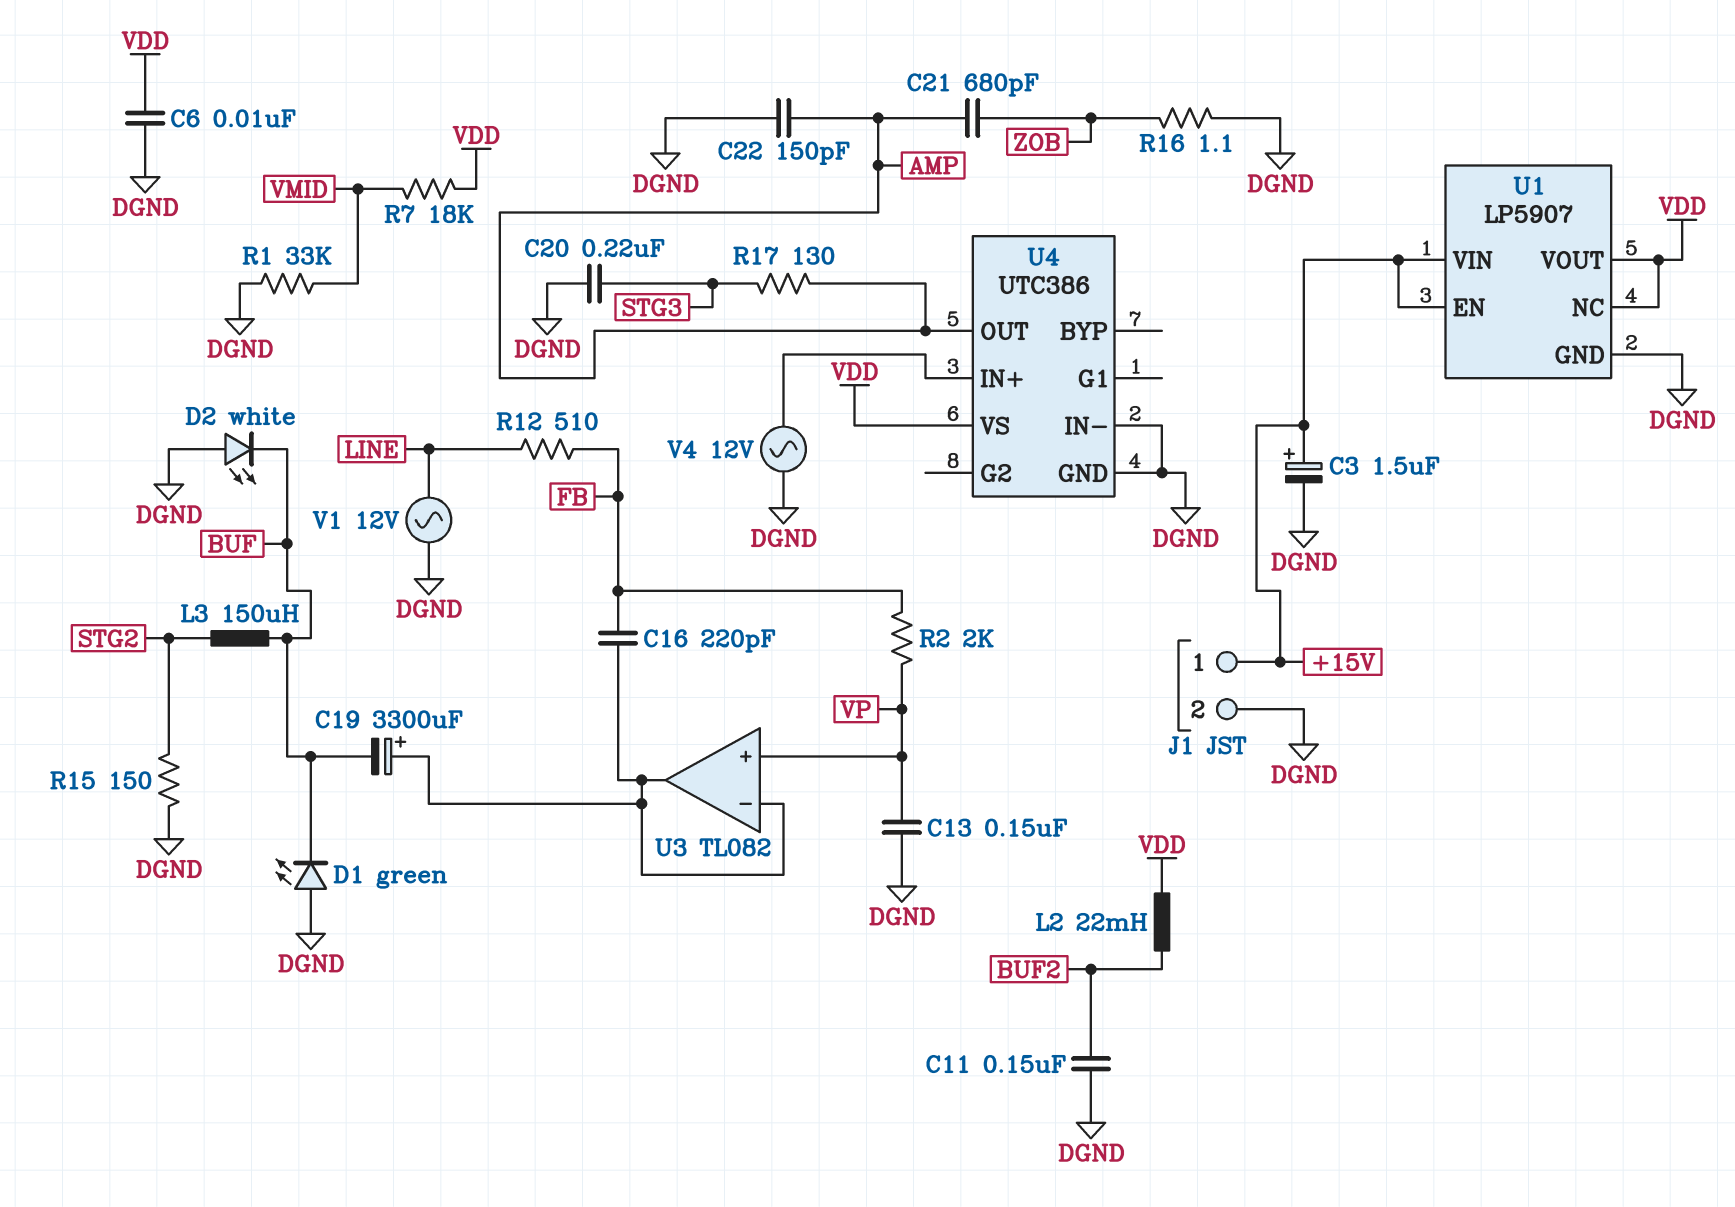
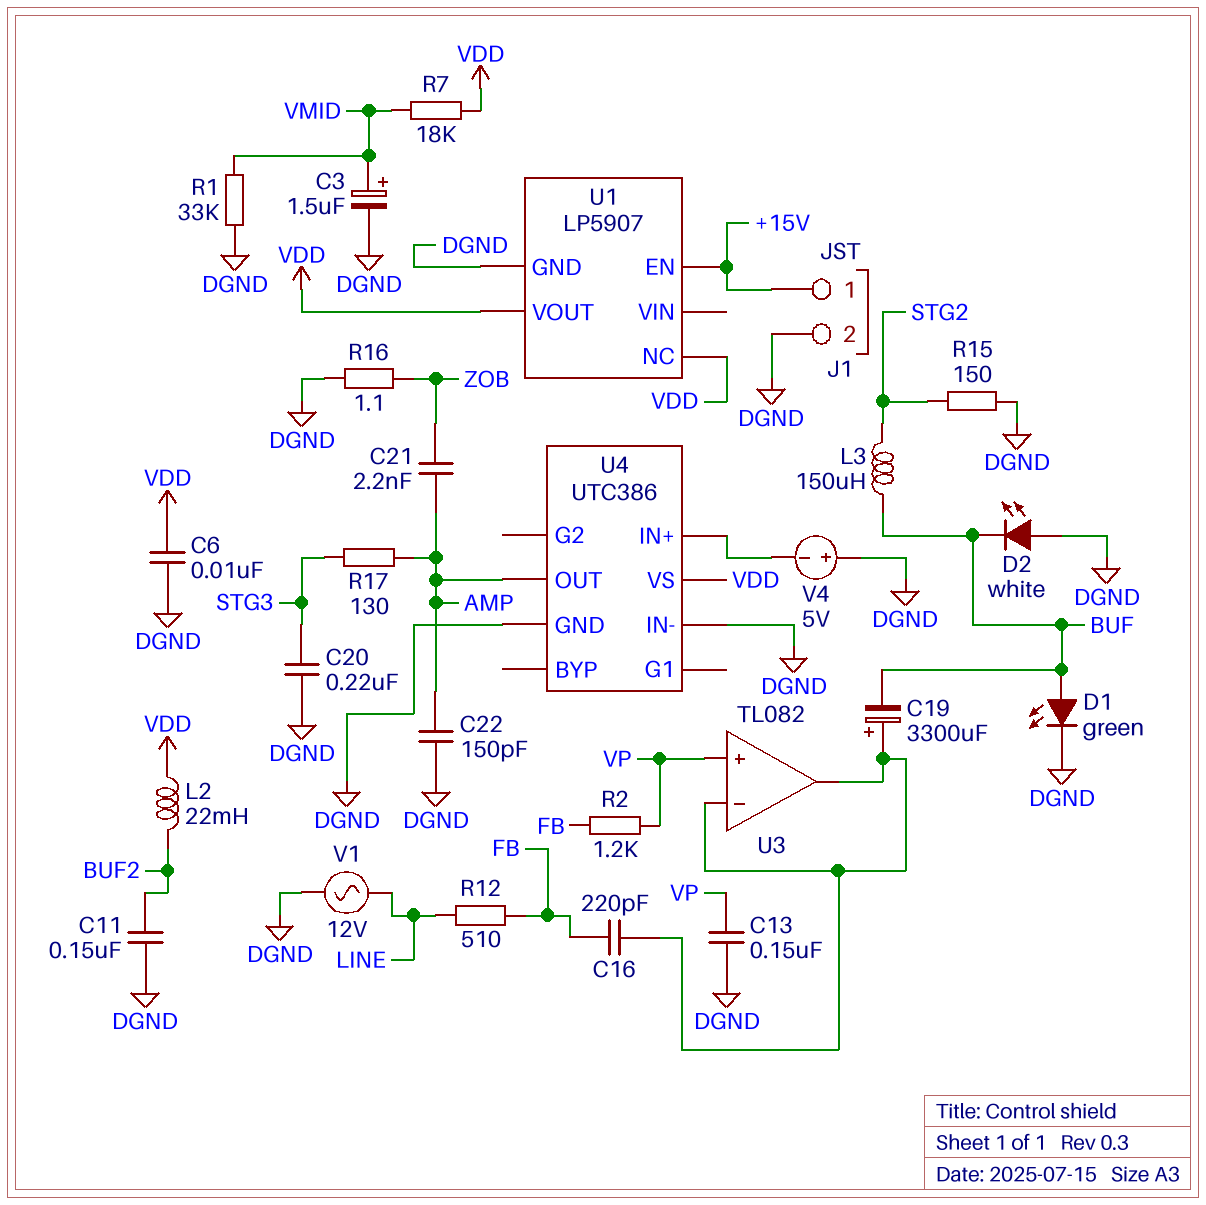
C3: 1.5uF (plus +15V, minus DGND) -> 1.5uF (plus VMID, minus DGND)
C21: 680pF (AMP, ZOB) -> 2.2nF (AMP, ZOB)
D1: LED green (A DGND, K BUF) -> LED green (A BUF, K DGND)
R2: 2k (FB, VP) -> 1.2k (FB, VP)
U1 pin VIN: +15V -> none
V4: AC 12V (DGND, U4/IN+) -> 5V (plus DGND, minus U4/IN+)

